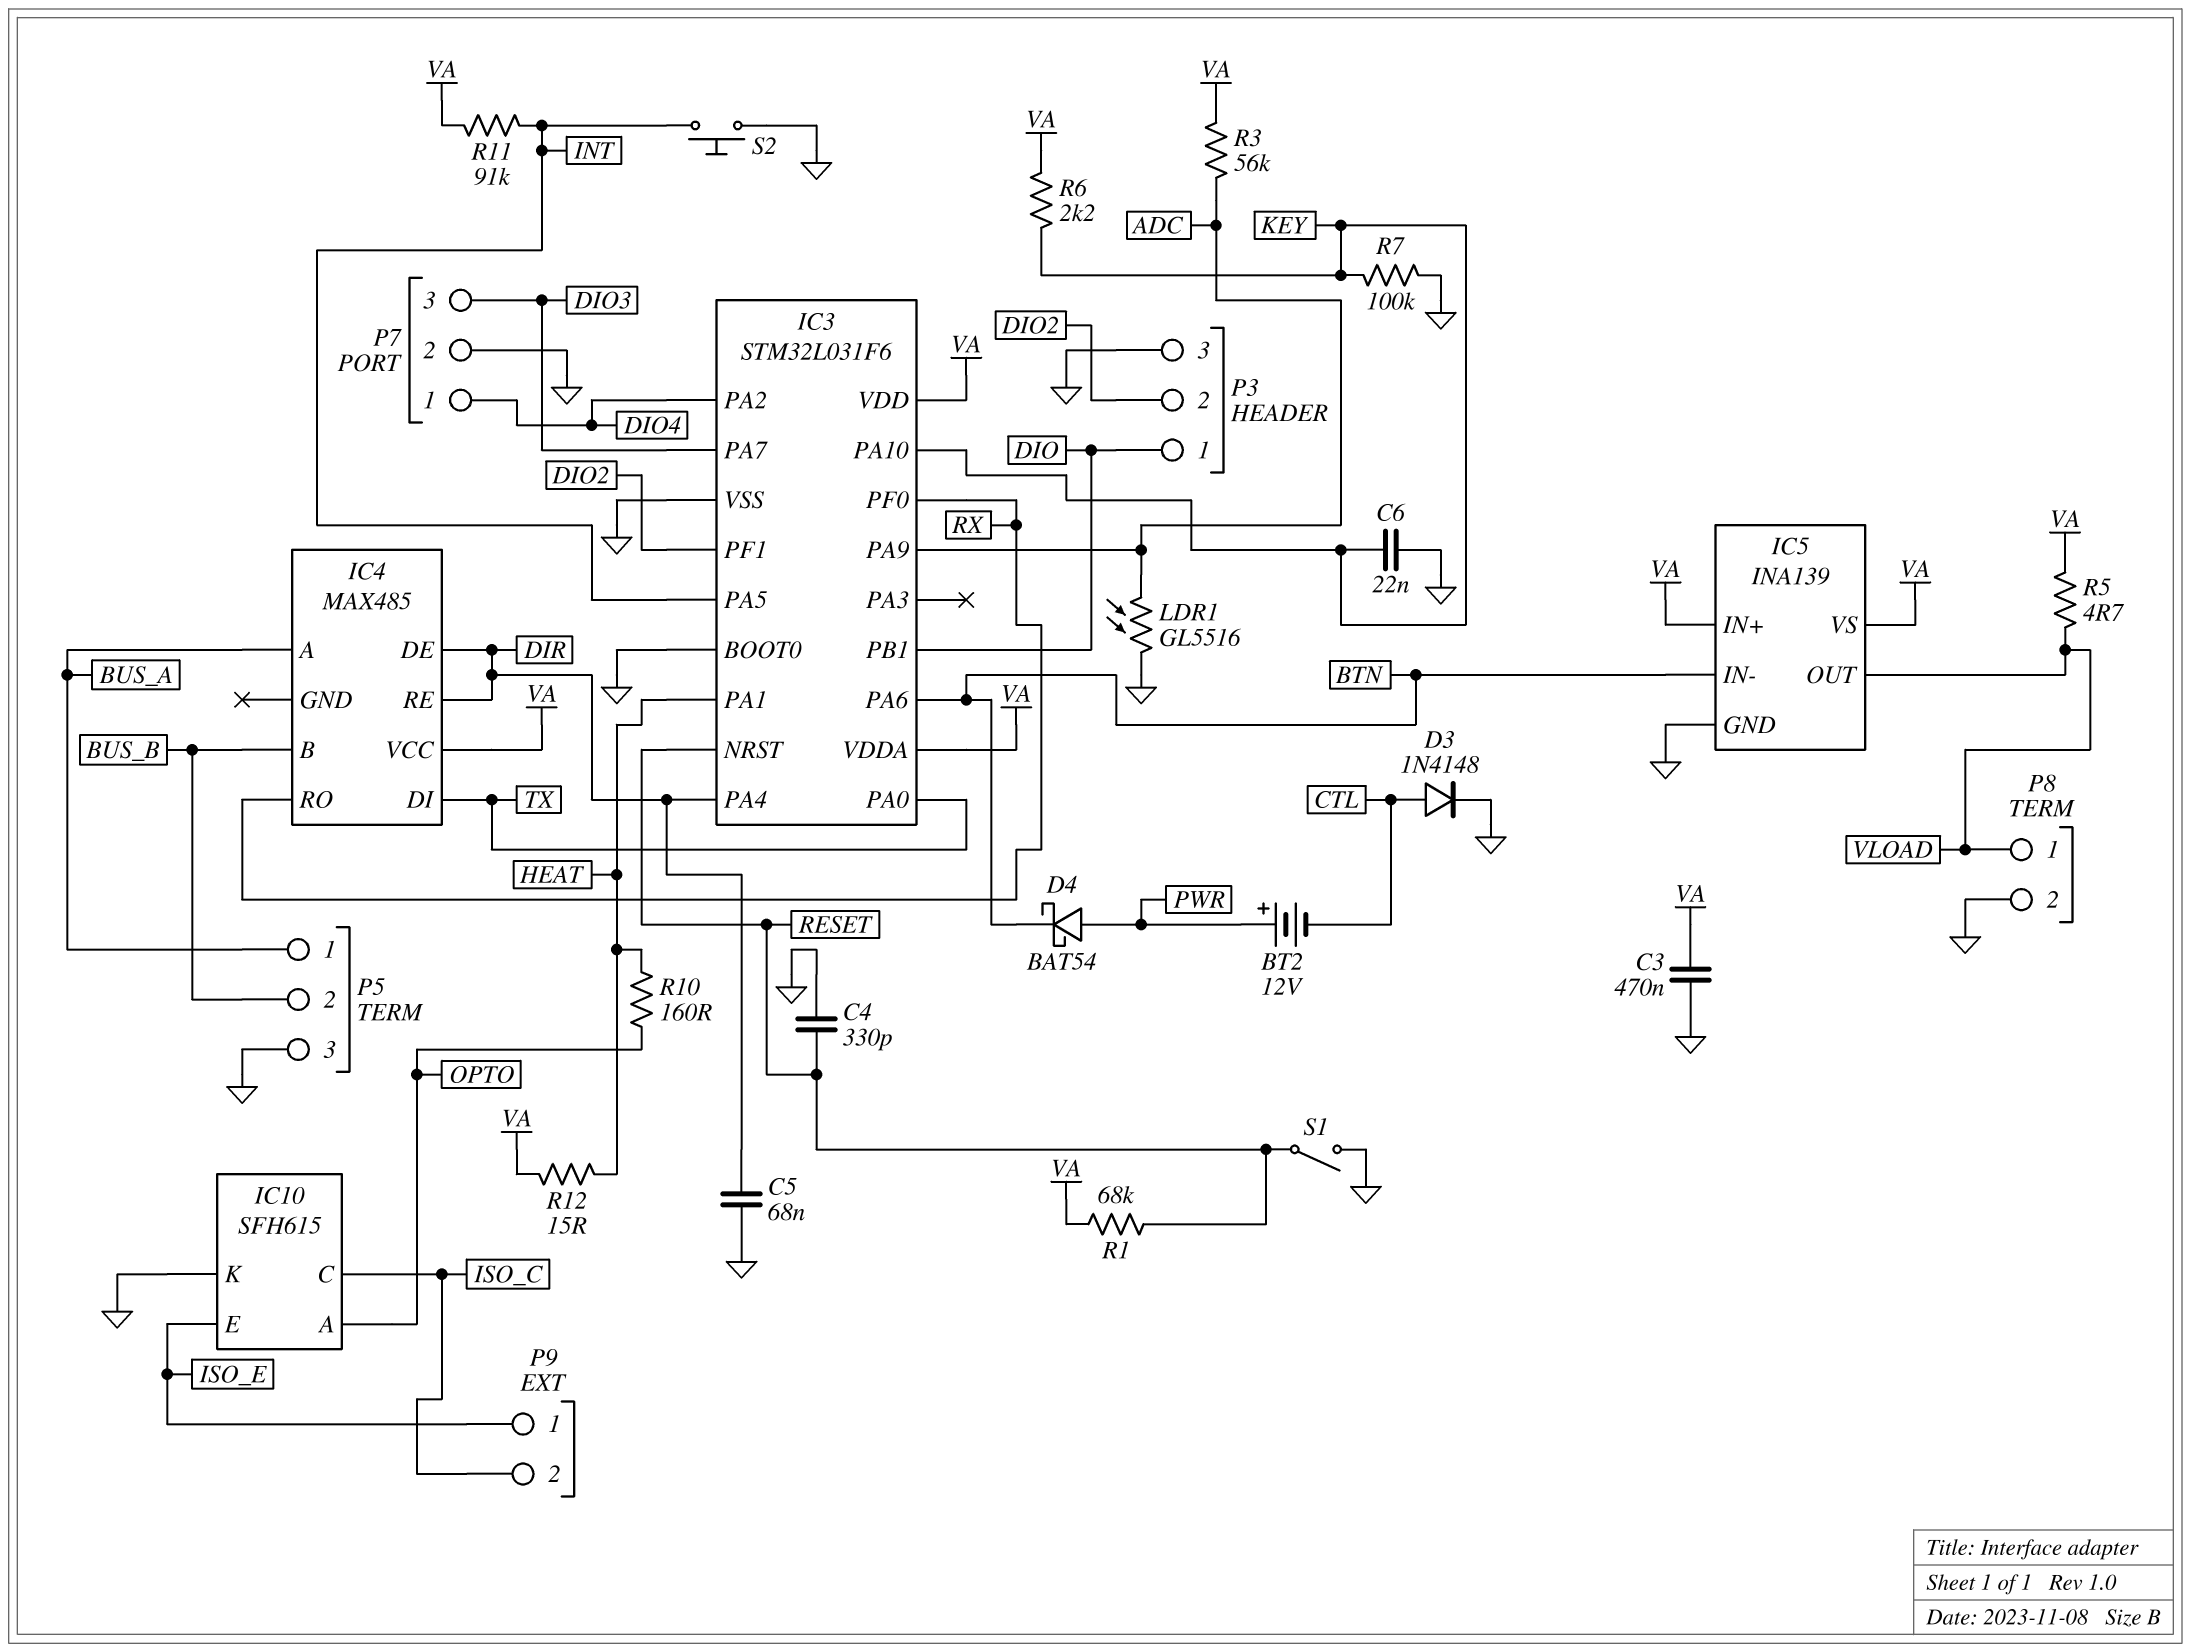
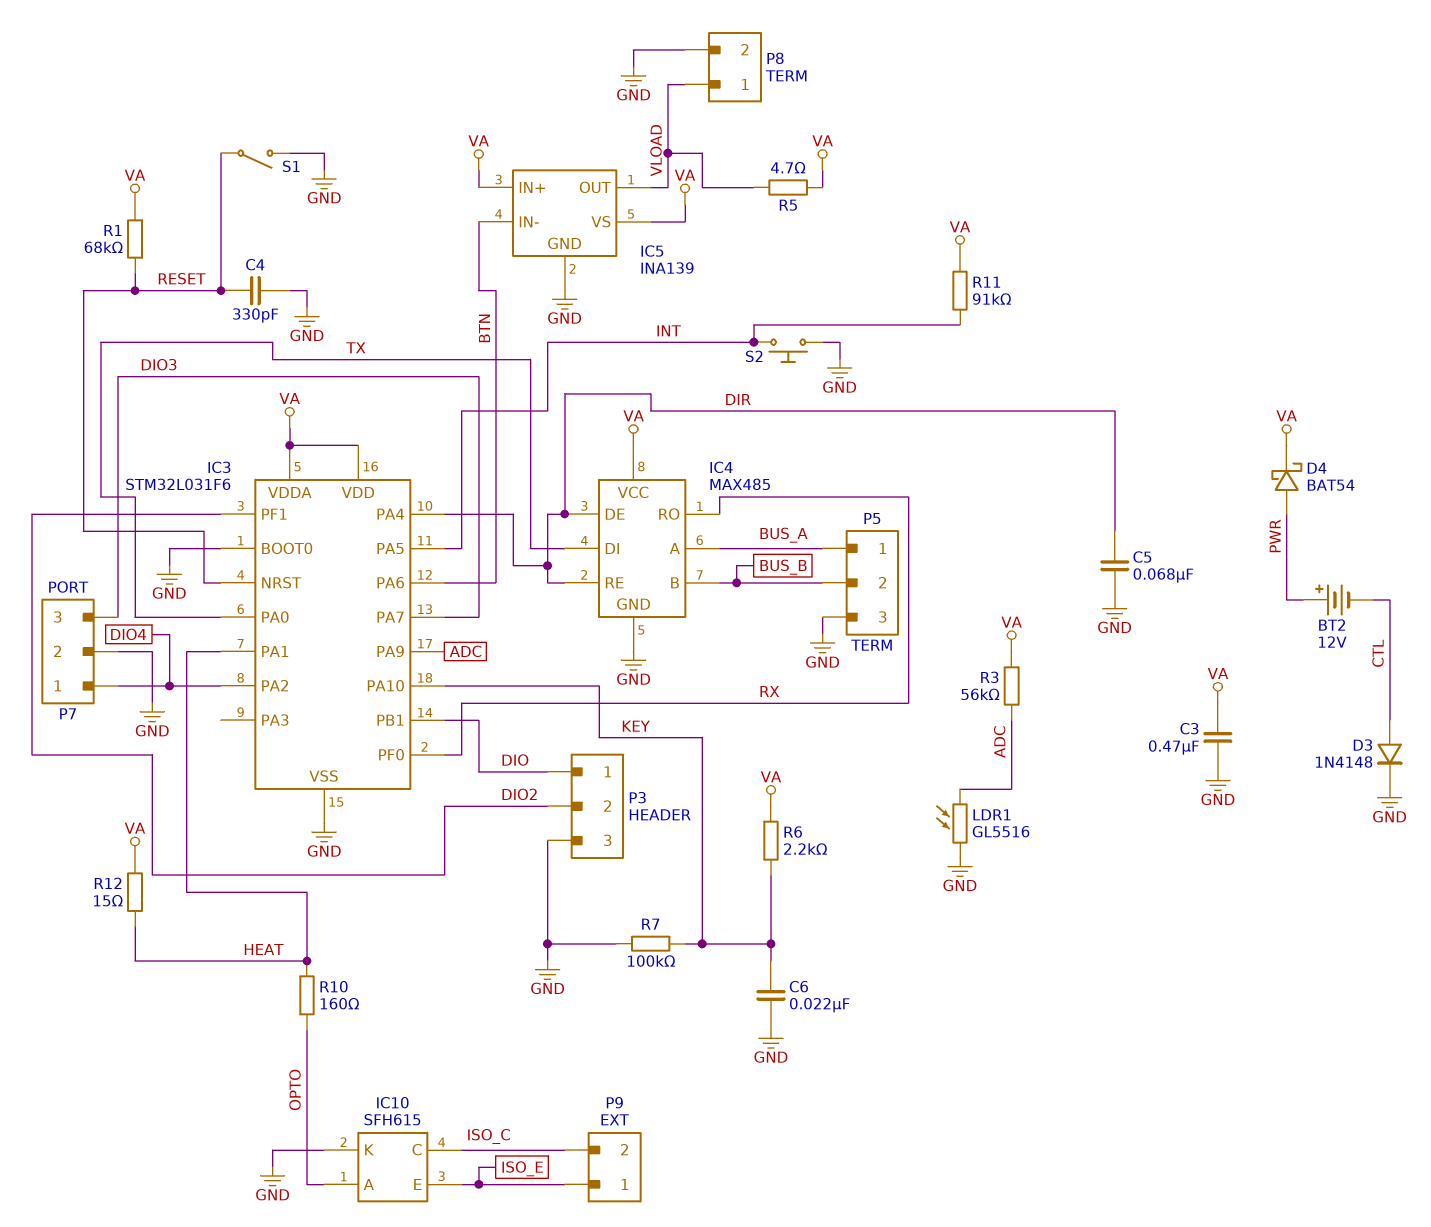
D4: schottky BAT54 (A PWR, K BTN) -> schottky BAT54 (A PWR, K VA)
IC4 pin GND: none -> GND

